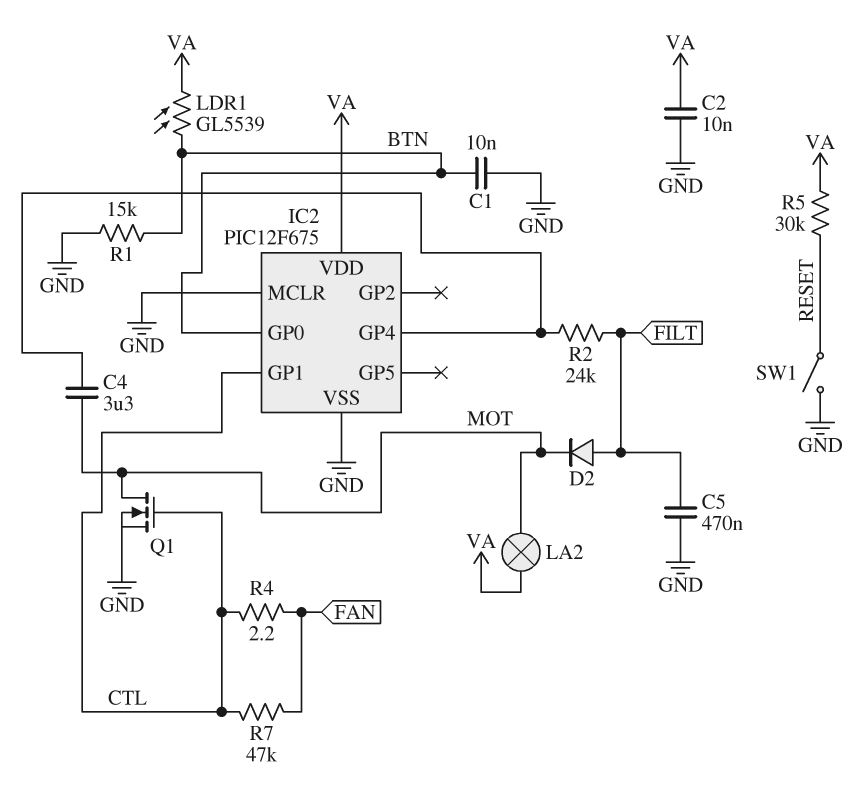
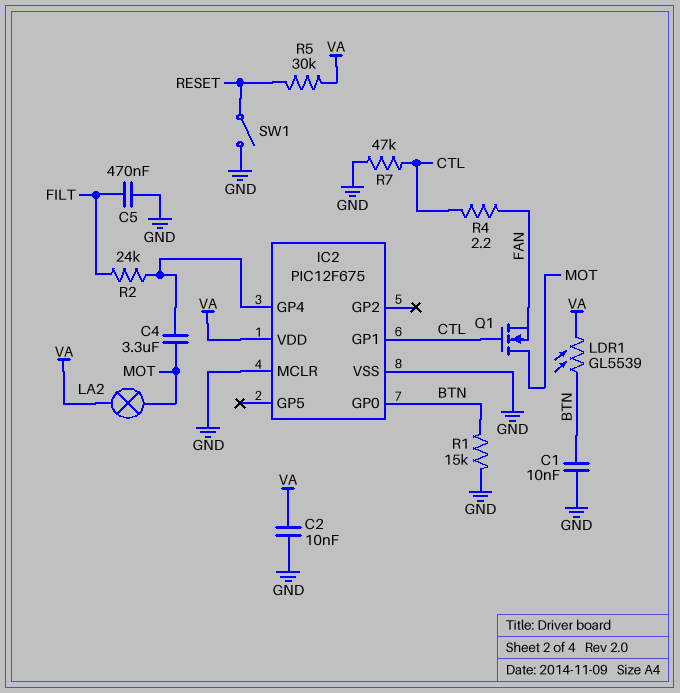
D2: diode (A FILT, K MOT) -> none
Q1: NMOS (G CTL, D MOT, S GND) -> NMOS (G CTL, D MOT, S FAN)
R7: 47k (CTL, FAN) -> 47k (CTL, GND)

